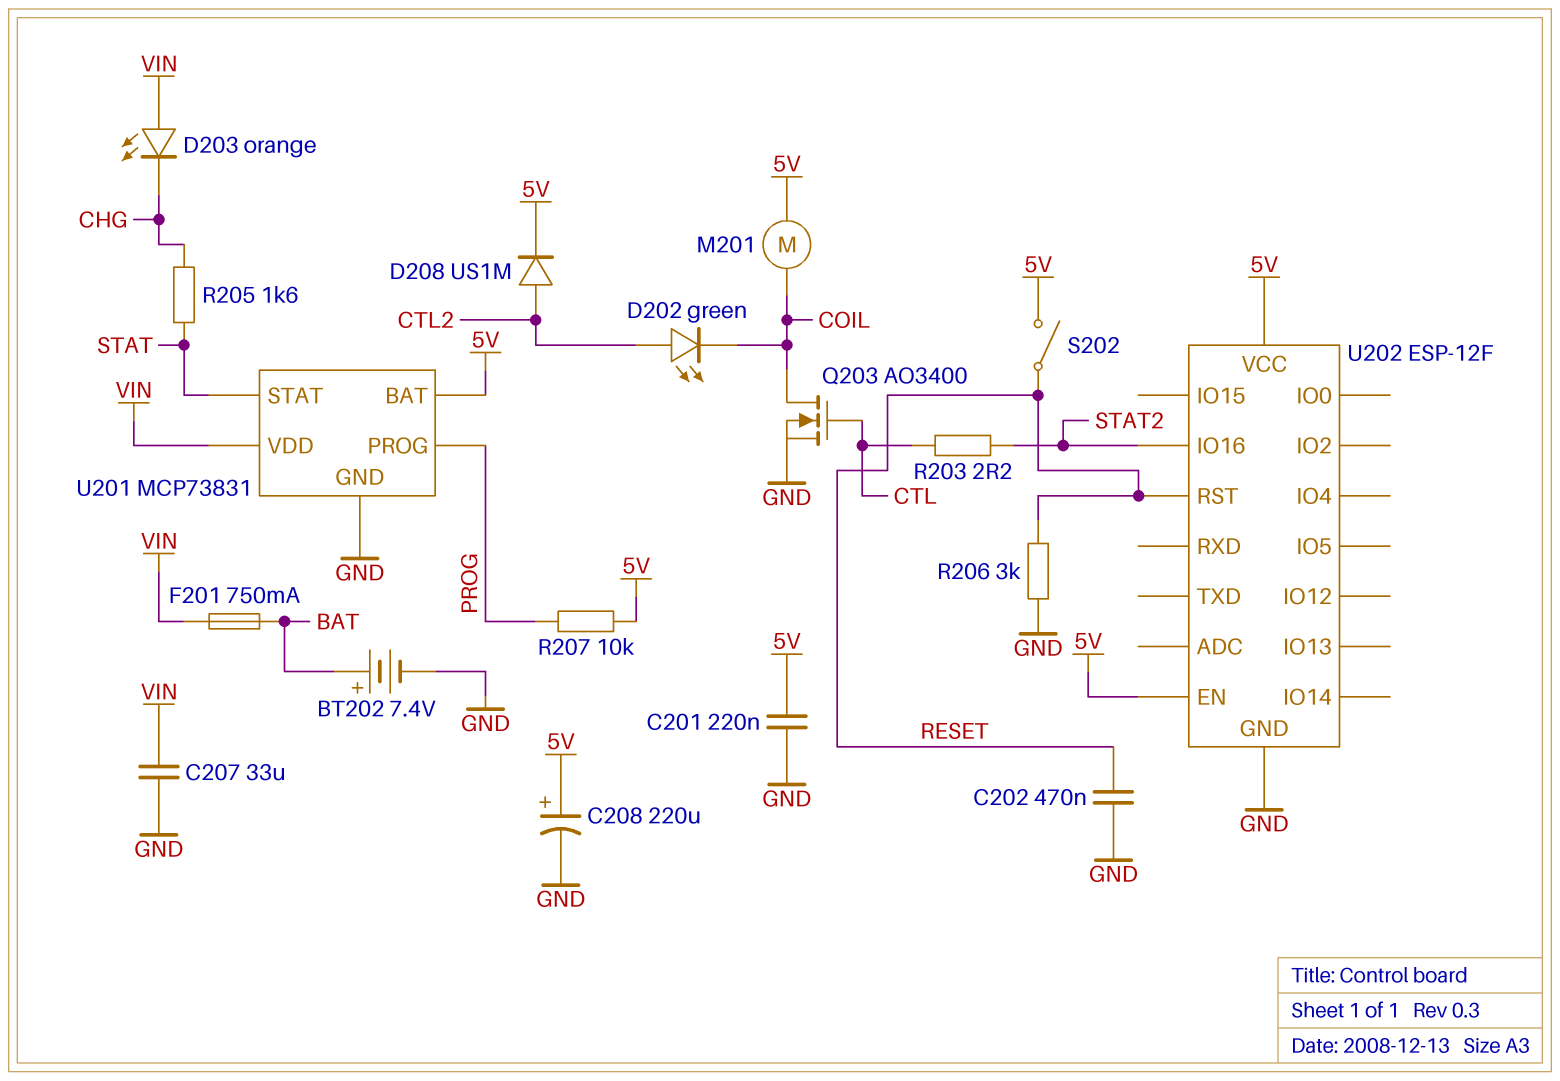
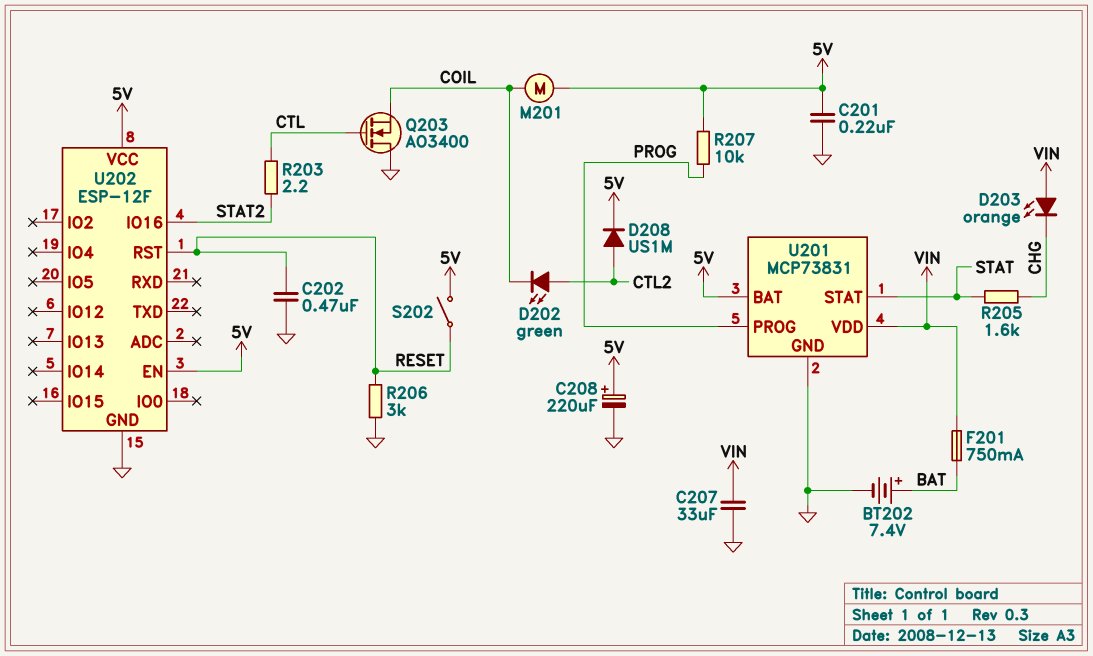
Q203: NMOS AO3400 (G CTL, D COIL, S GND) -> NMOS AO3400 (G CTL, D GND, S COIL)

